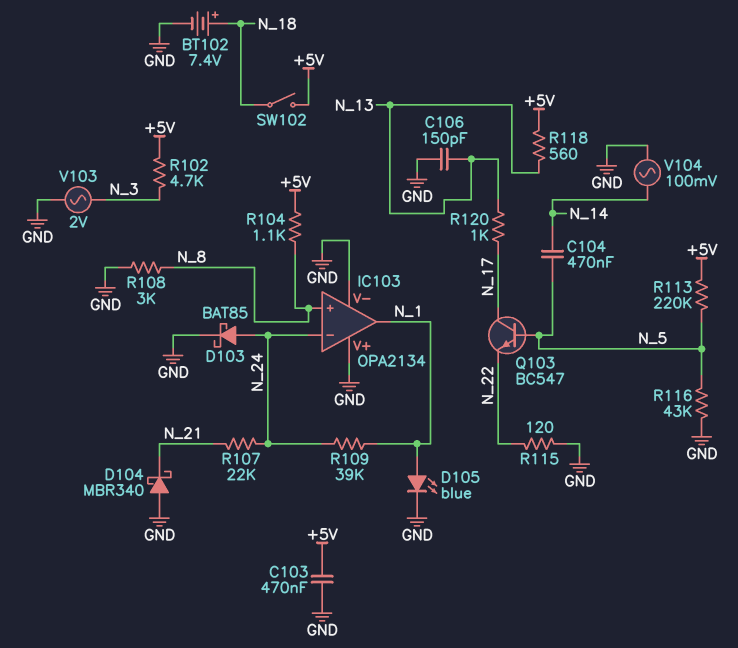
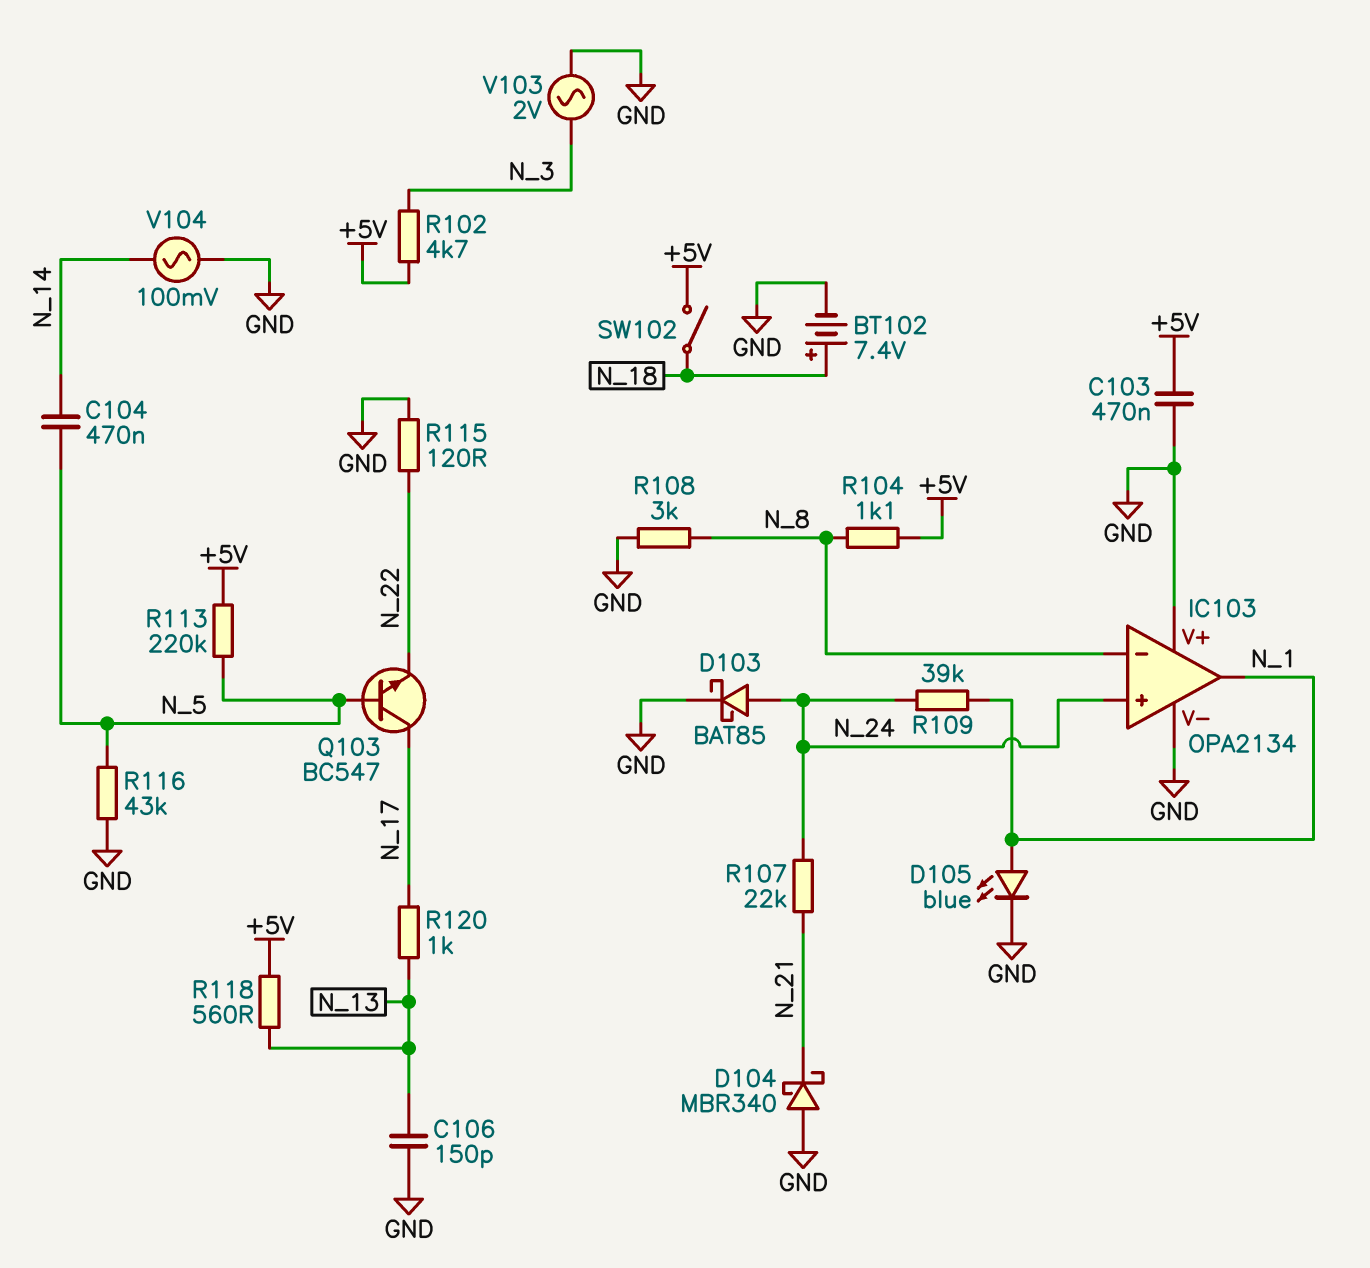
IC103 pin in+: N_8 -> N_24
IC103 pin in-: N_24 -> N_8

